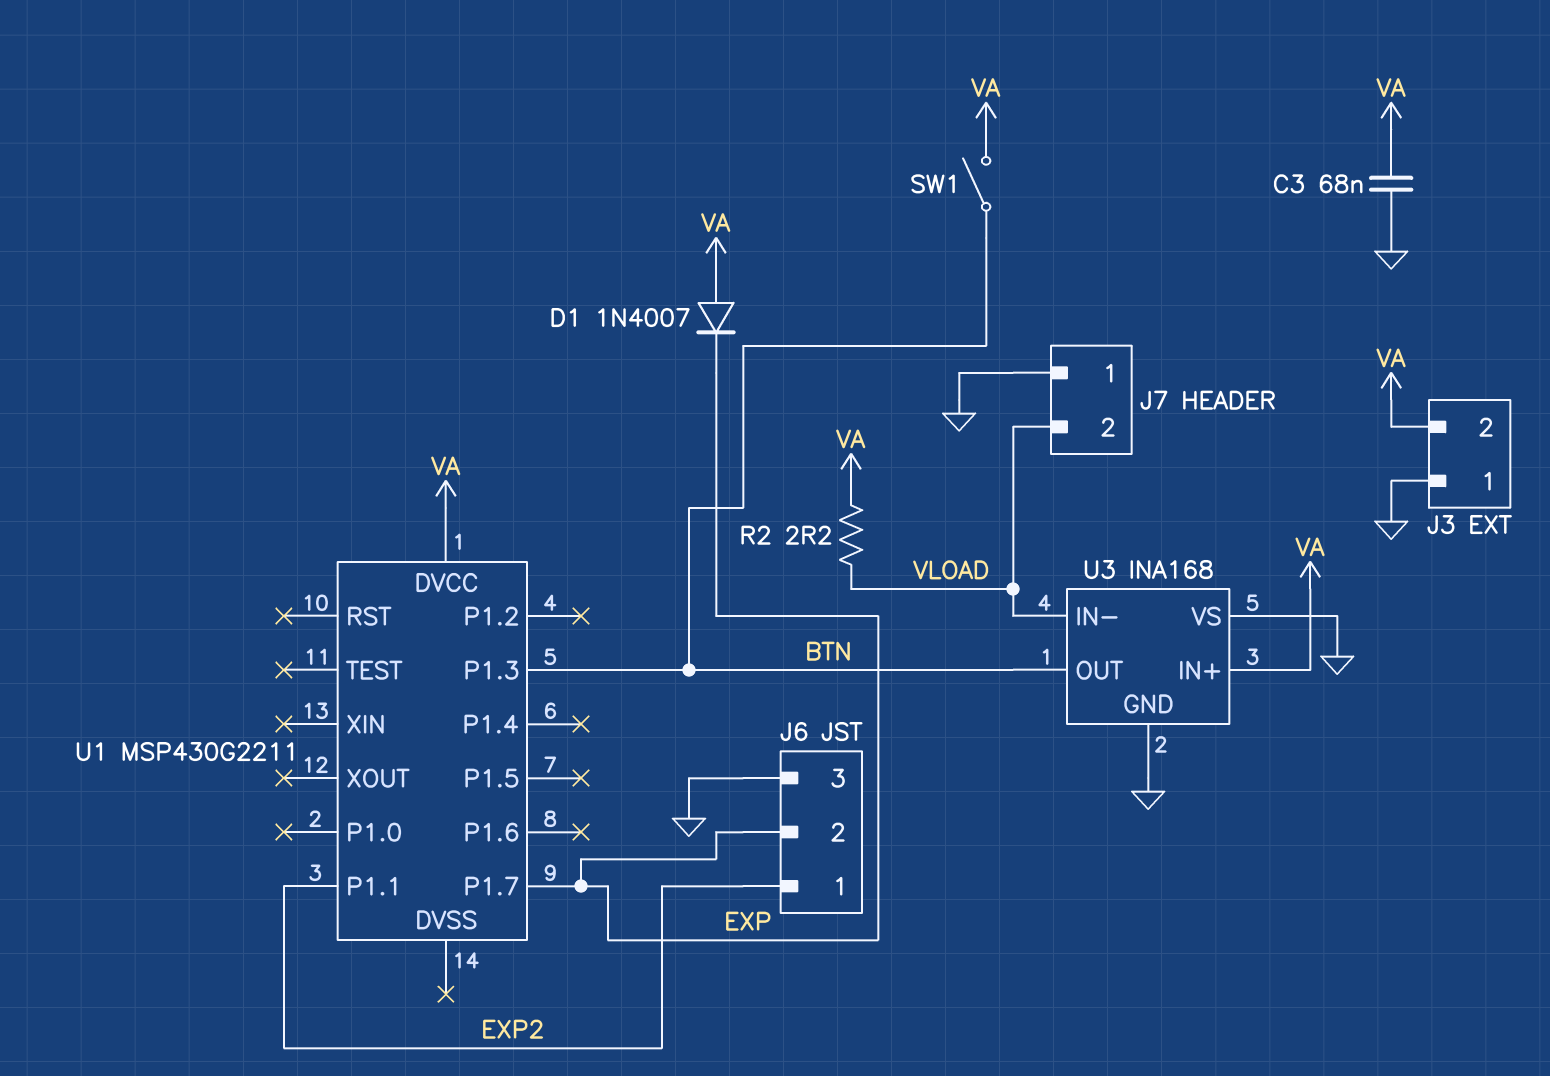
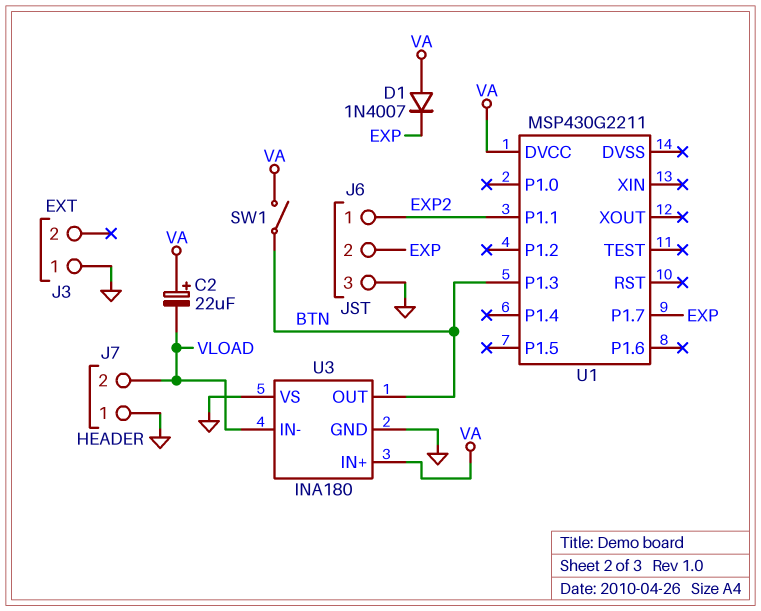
C2: none -> 22uF (plus VA, minus VLOAD)
C3: 68nF (GND, VA) -> none
J3 pin 2: VA -> none
R2: 2.2 (VA, VLOAD) -> none
U3: INA168 -> INA180

